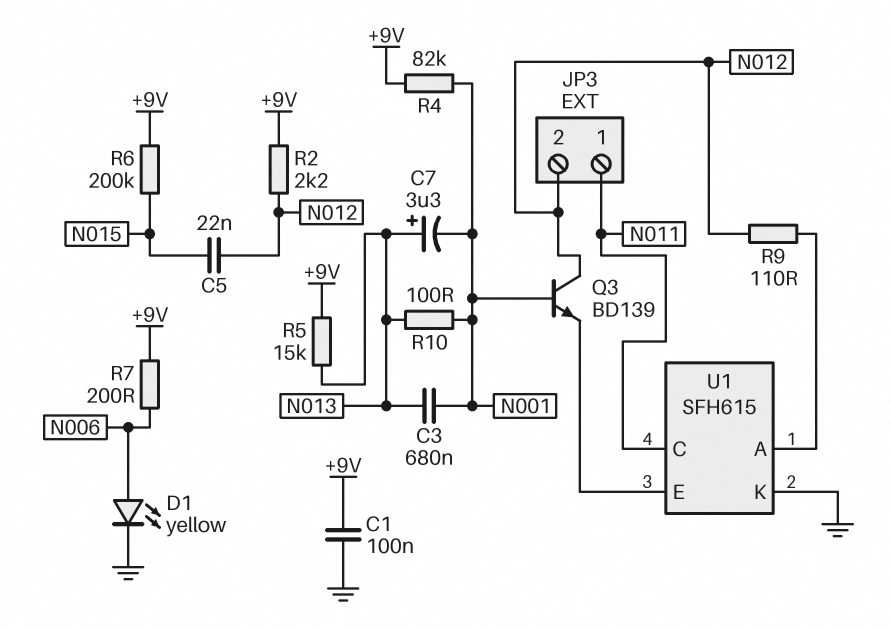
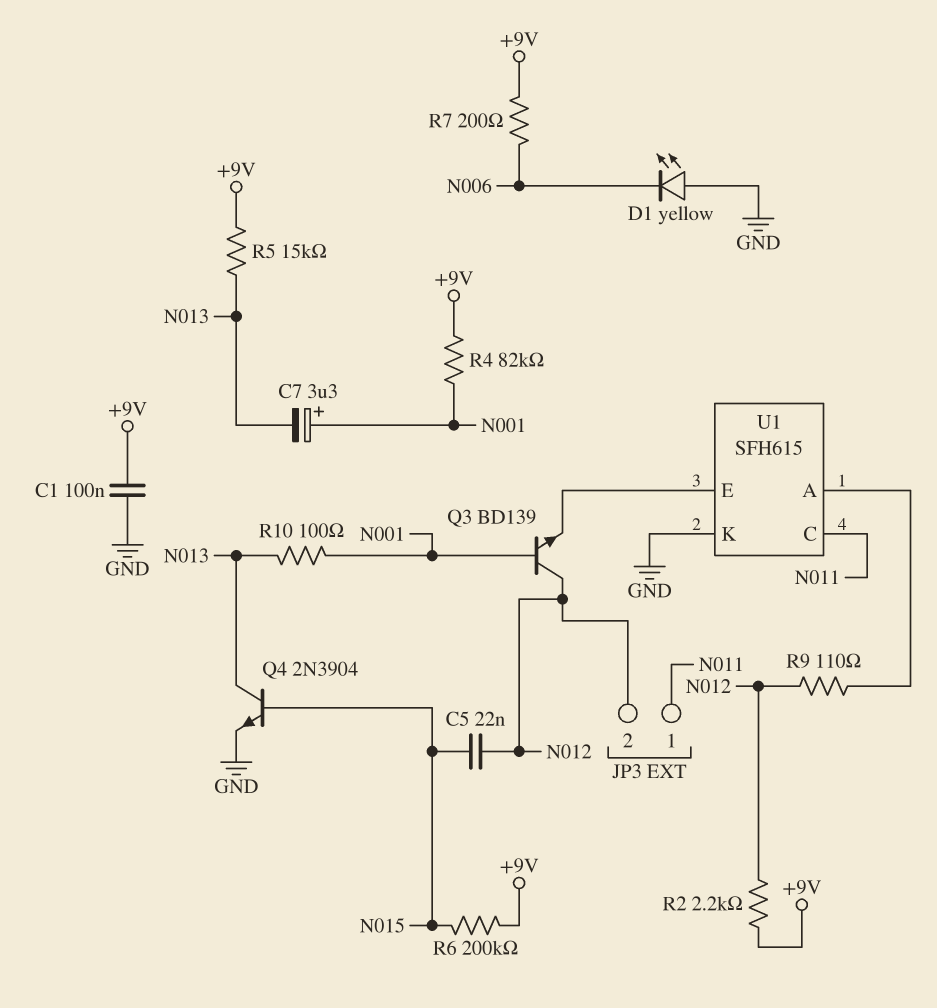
C3: 680nF (N001, N013) -> none
C7: 3.3uF (plus N013, minus N001) -> 3.3uF (plus N001, minus N013)
D1: LED yellow (A N006, K GND) -> LED yellow (A GND, K N006)
Q4: none -> NPN 2N3904 (B N015, C N013, E GND)

